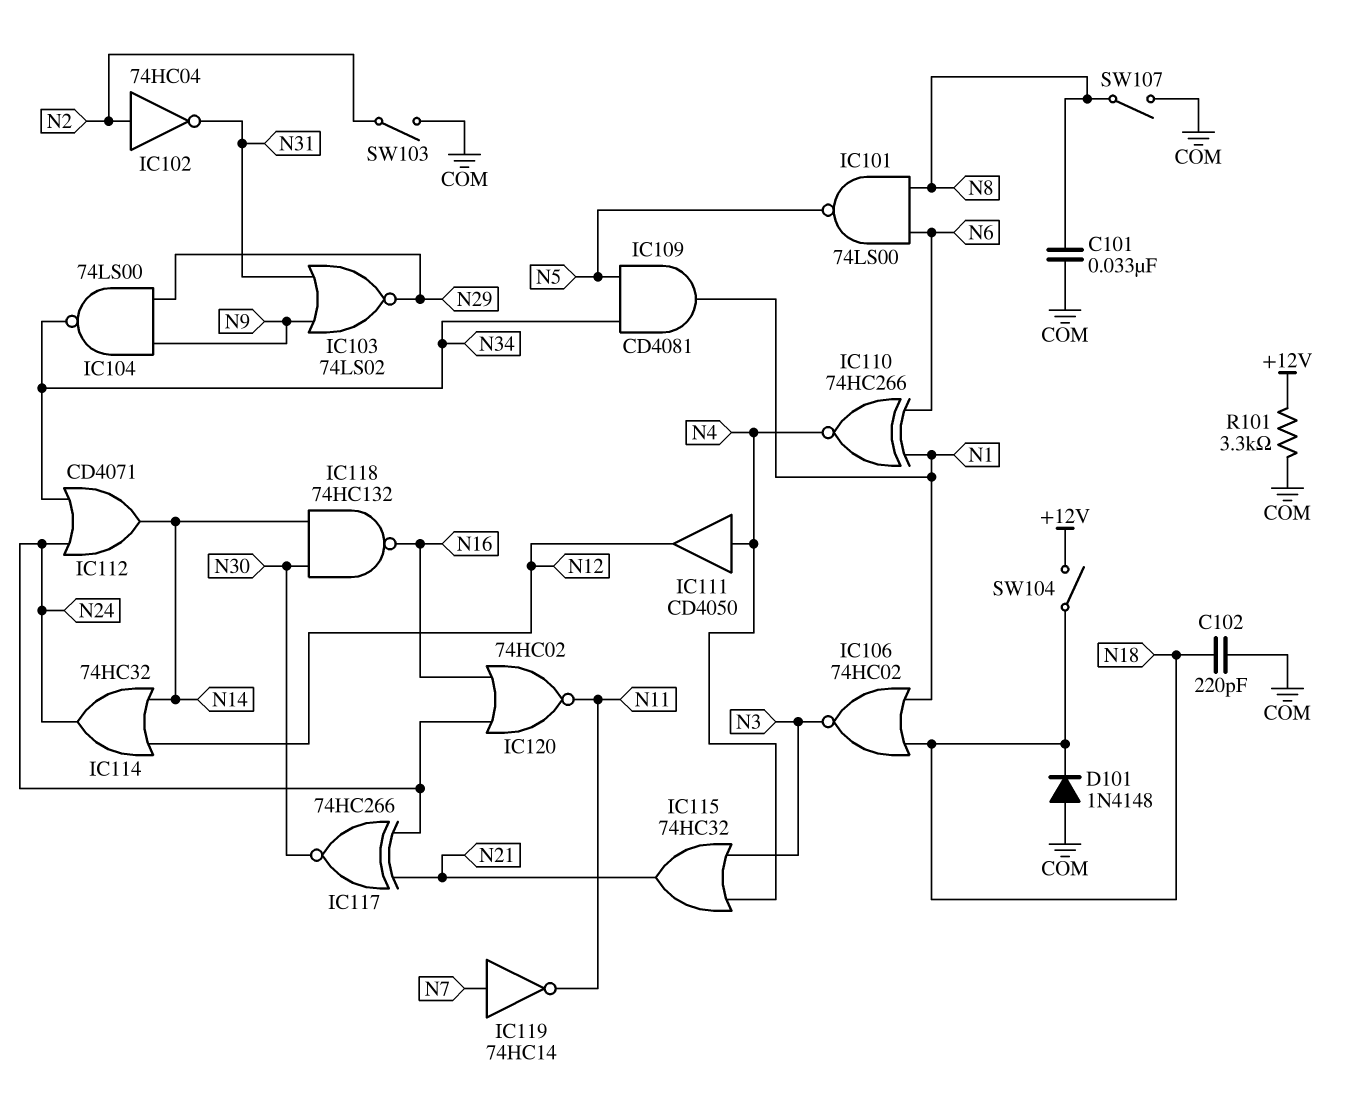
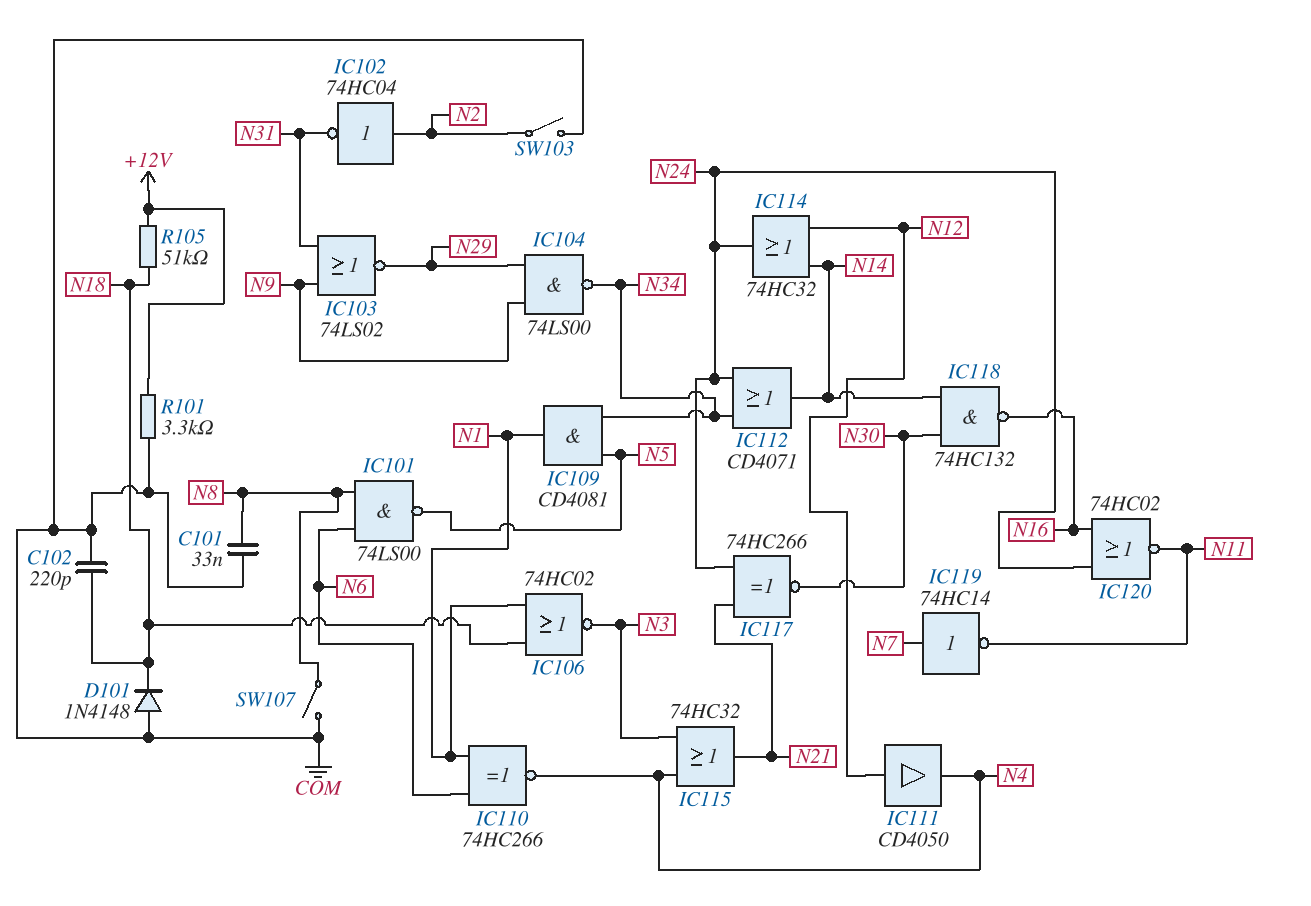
IC111: buffer CD4050 (in N4, out N12) -> buffer CD4050 (in N12, out N4)
R105: none -> 51k (+12V, N18)
SW104: switch (+12V, N18) -> none

